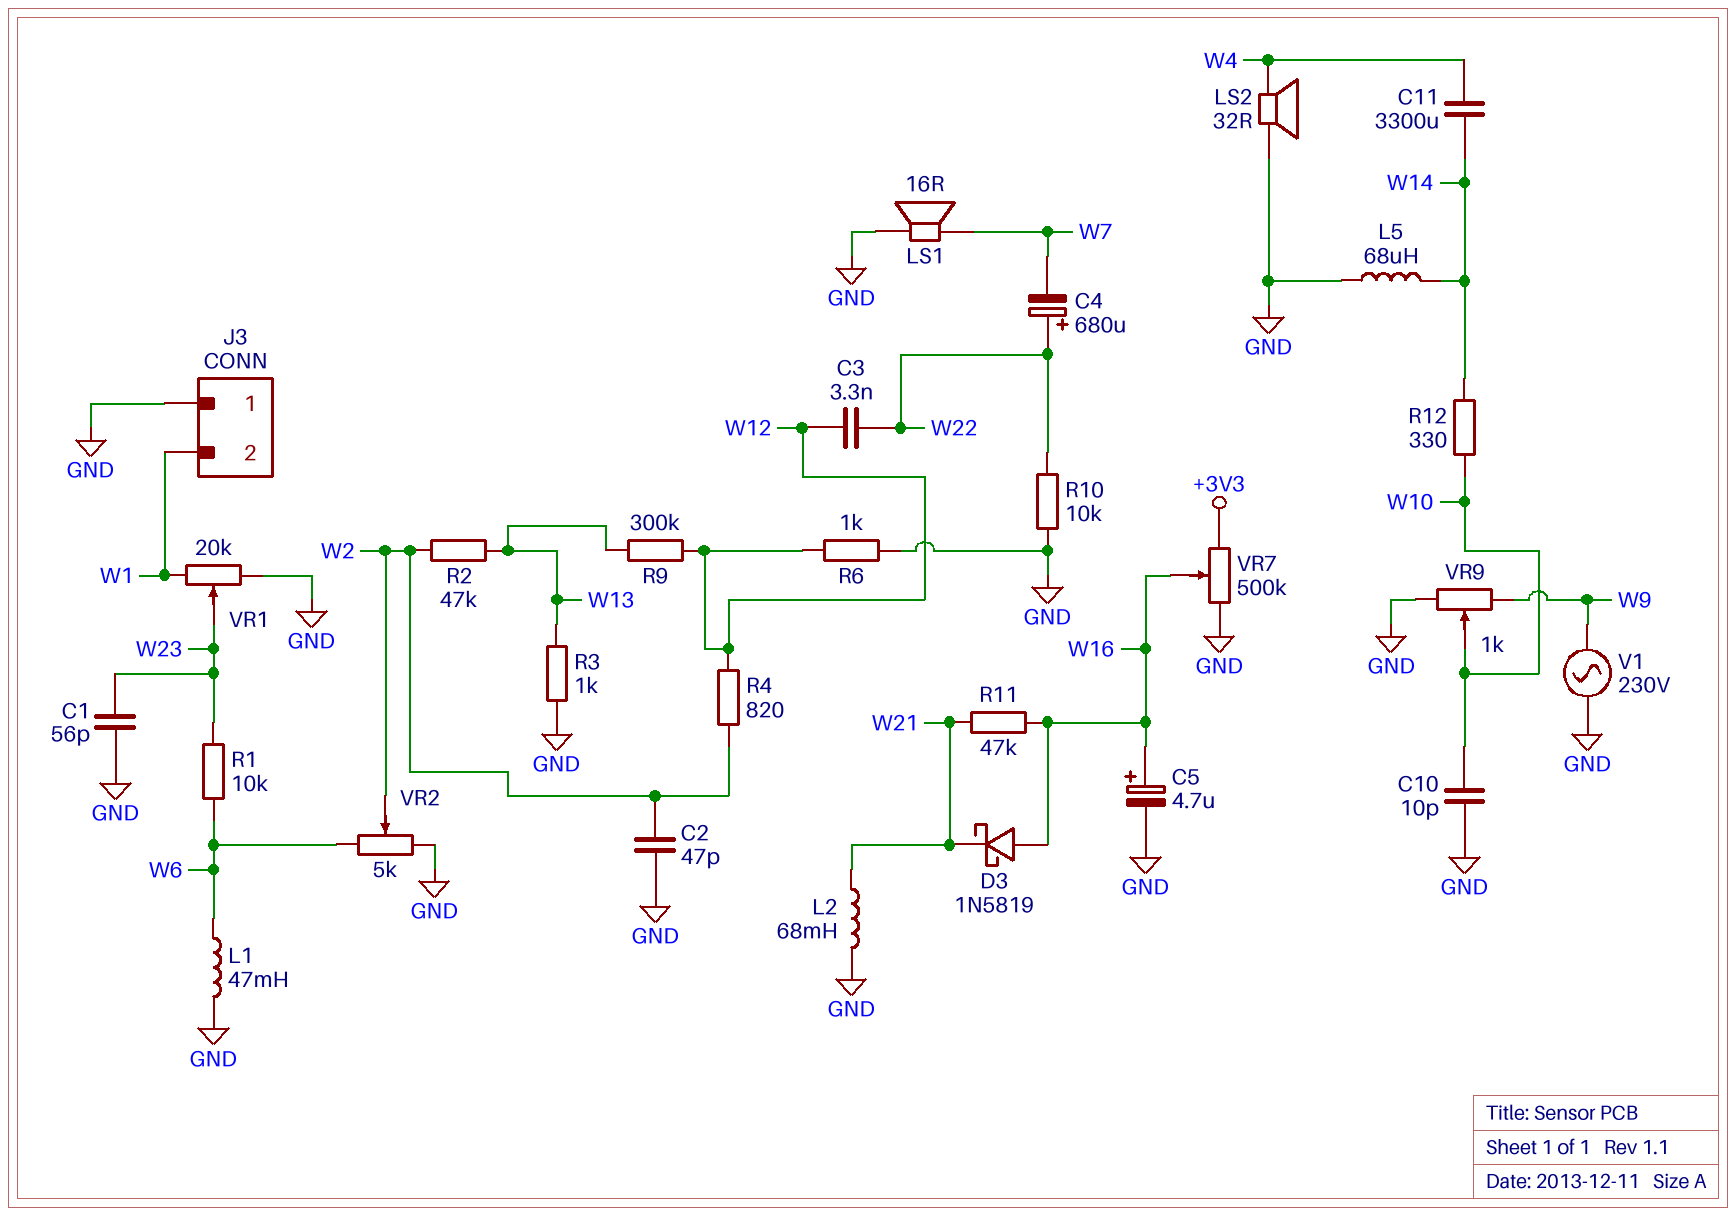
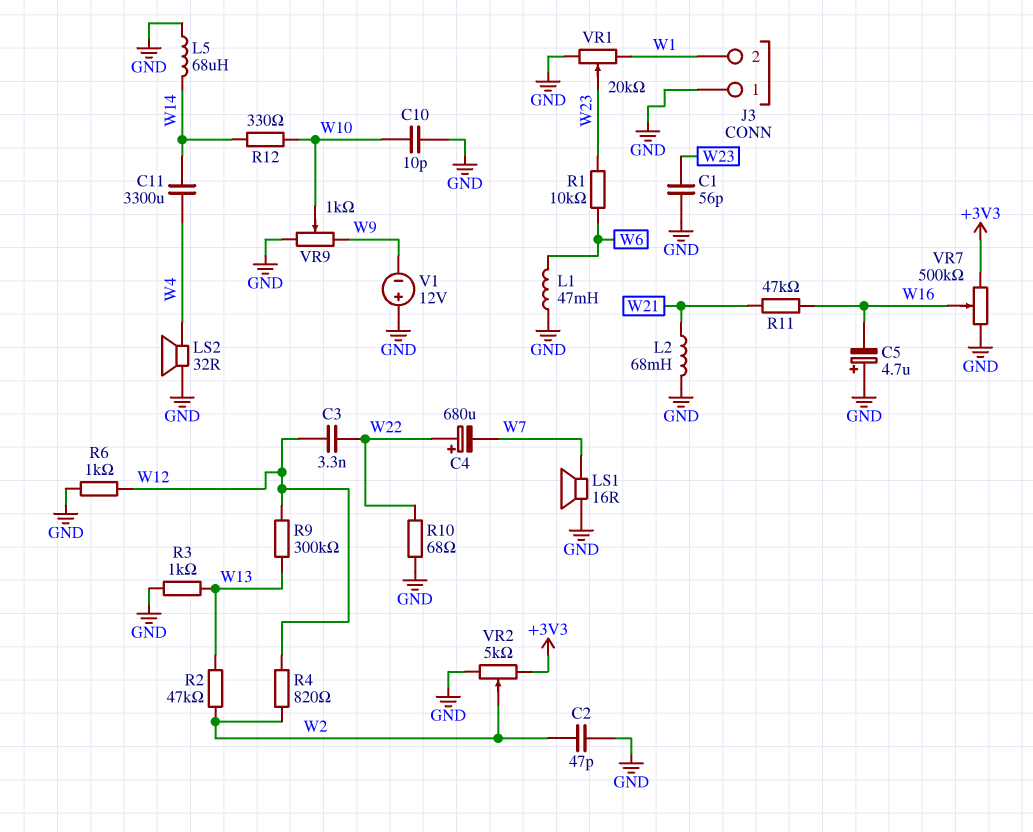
C5: 4.7uF (plus W16, minus GND) -> 4.7uF (plus GND, minus W16)
D3: schottky 1N5819 (A W16, K W21) -> none
R10: 10k (GND, W22) -> 68 (GND, W22)
V1: AC 230V (GND, W9) -> 12V (plus GND, minus W9)
VR2: 5k (GND, W6, wiper W2) -> 5k (+3V3, GND, wiper W2)

